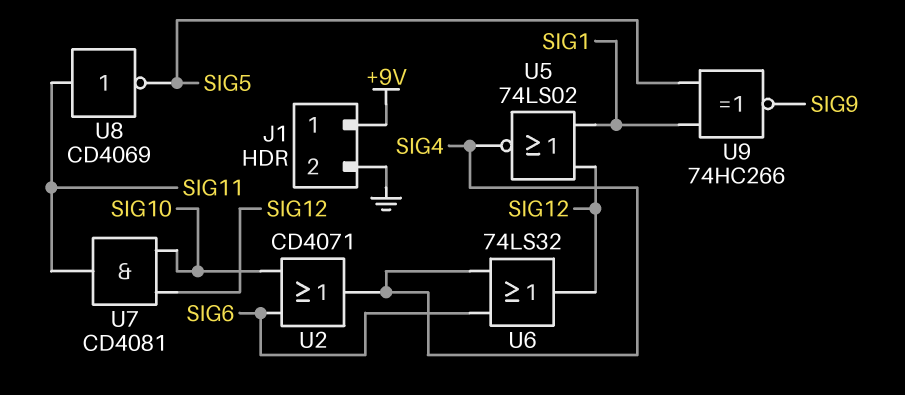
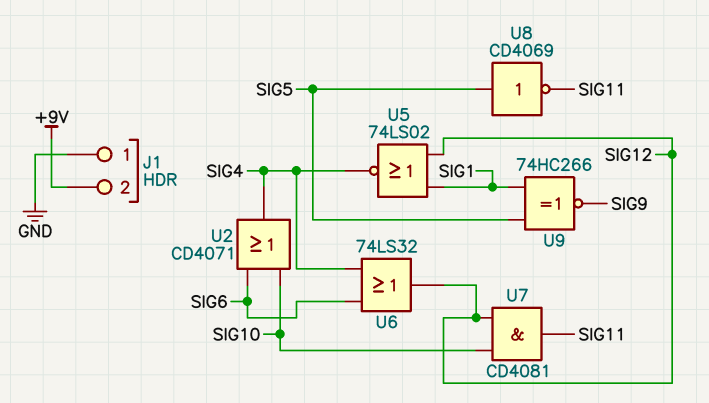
J1 pin 1: +9V -> GND
J1 pin 2: GND -> +9V
U8: NOT CD4069 (in SIG11, out SIG5) -> NOT CD4069 (in SIG5, out SIG11)

